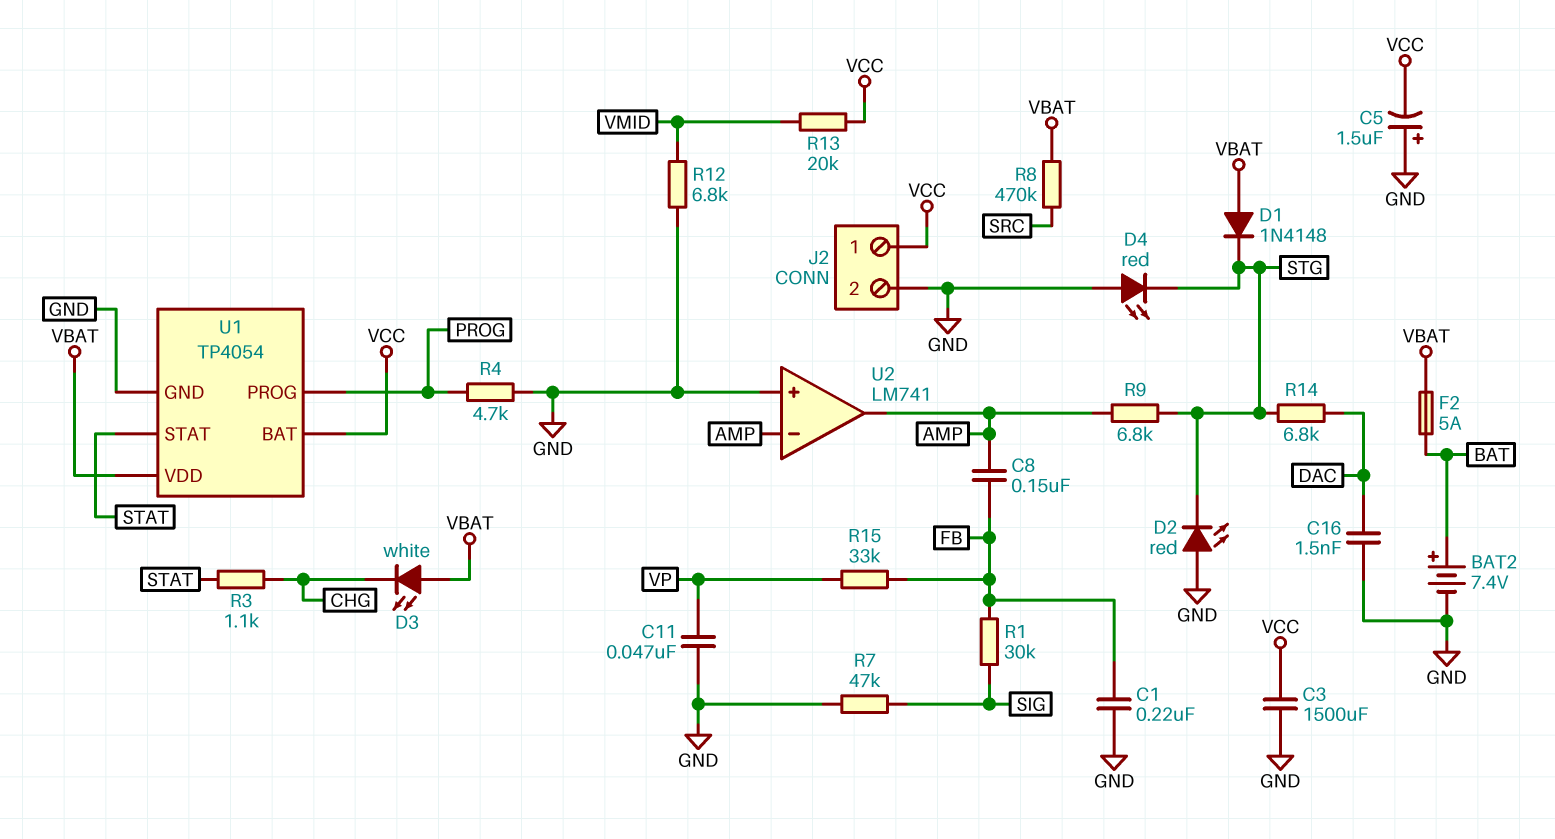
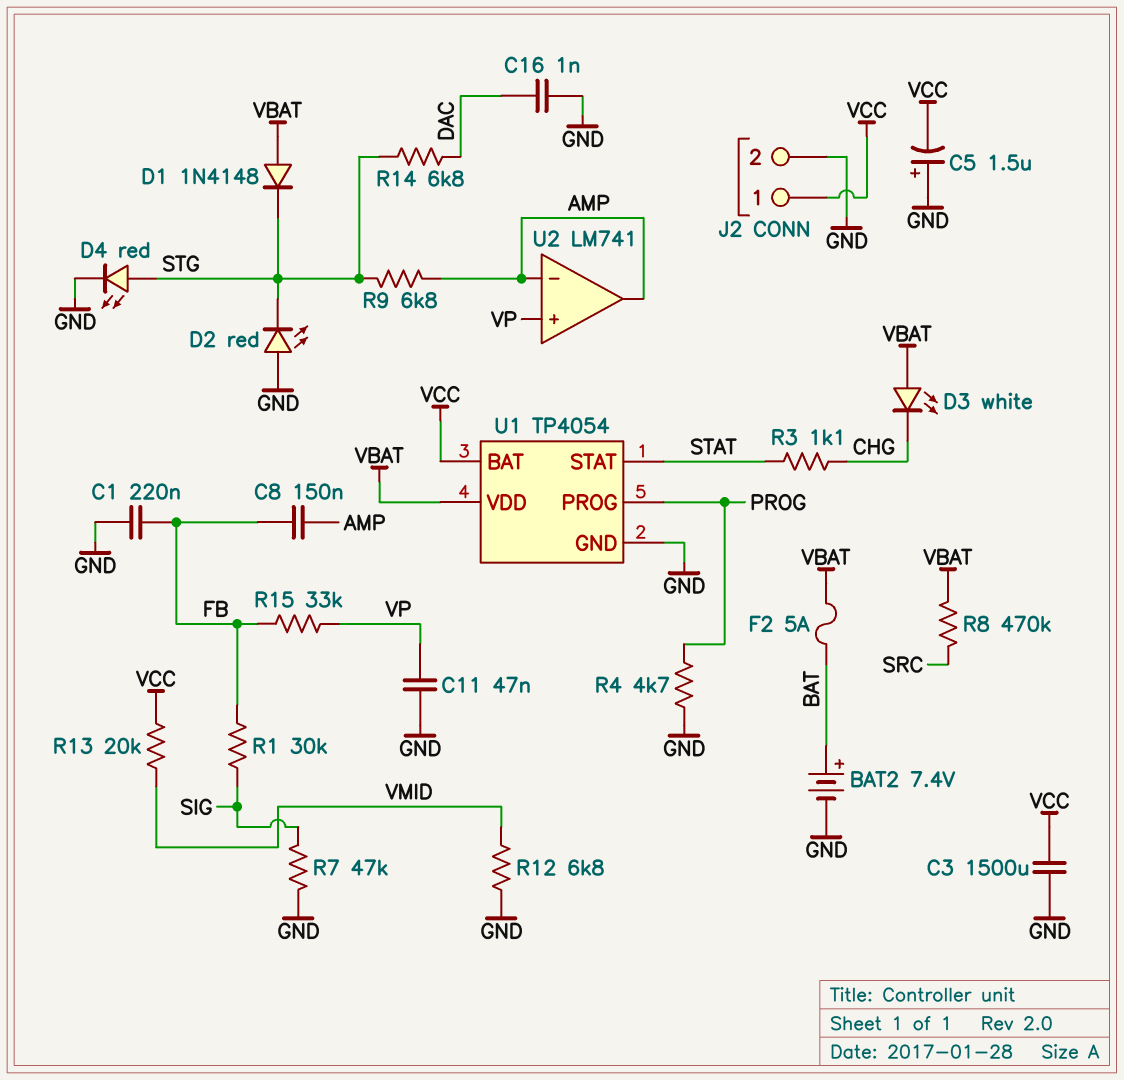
C16: 1.5nF (DAC, GND) -> 1nF (DAC, GND)
D4: LED red (A GND, K STG) -> LED red (A STG, K GND)
U2 pin in+: GND -> VP

